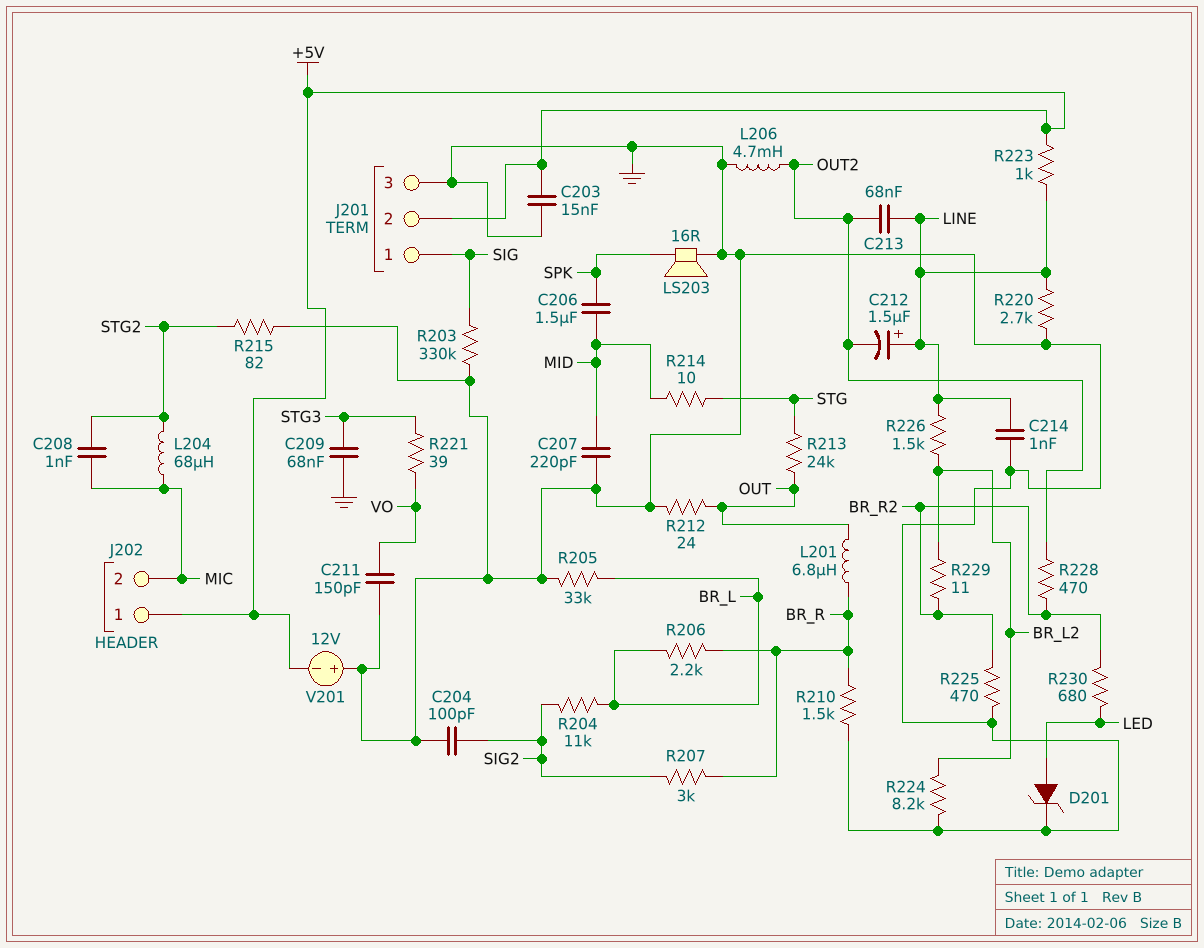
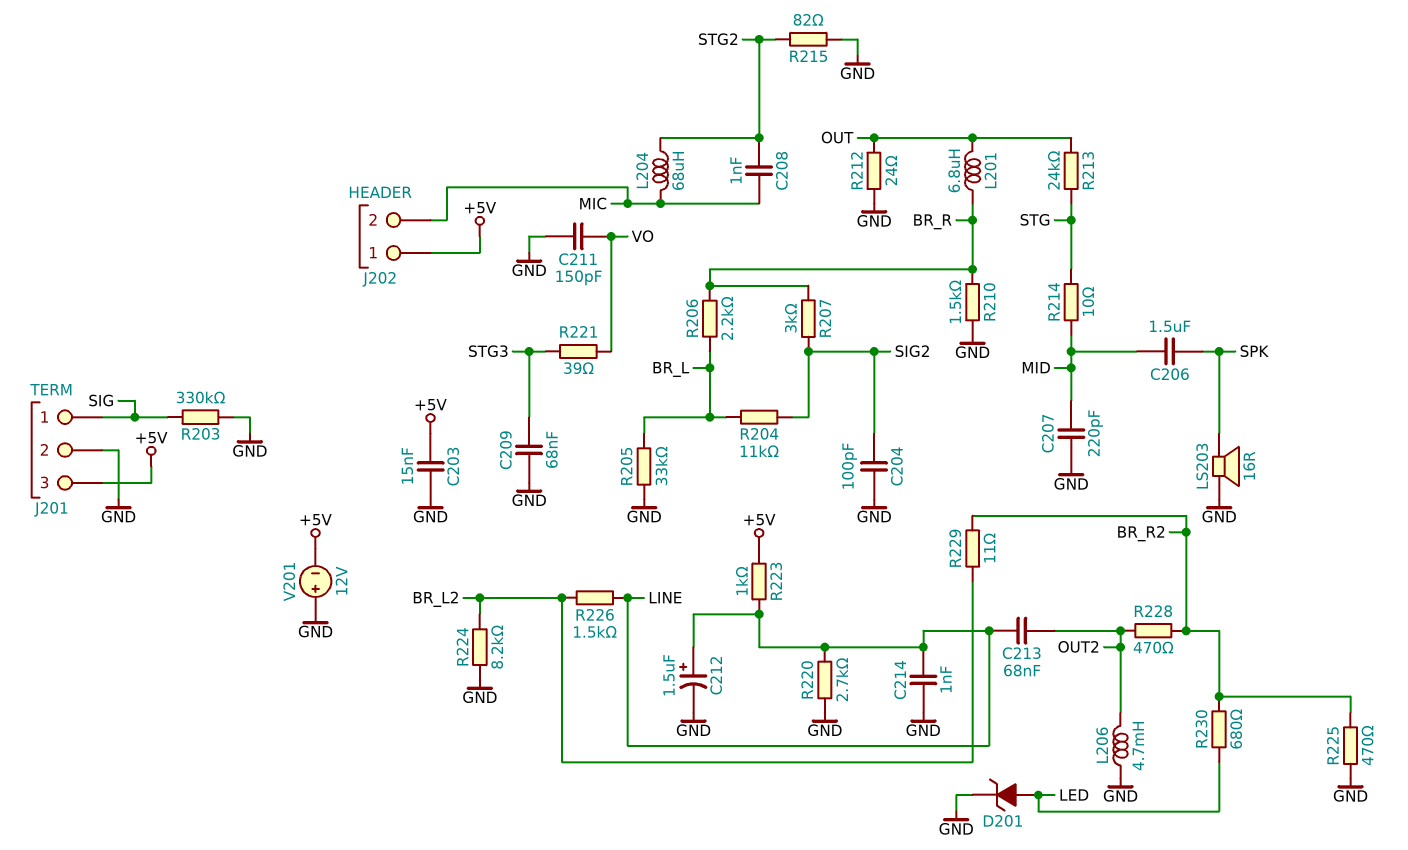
C212: 1.5uF (plus LINE, minus OUT2) -> 1.5uF (plus LINE, minus GND)
J201 pin 2: +5V -> GND
J201 pin 3: GND -> +5V

